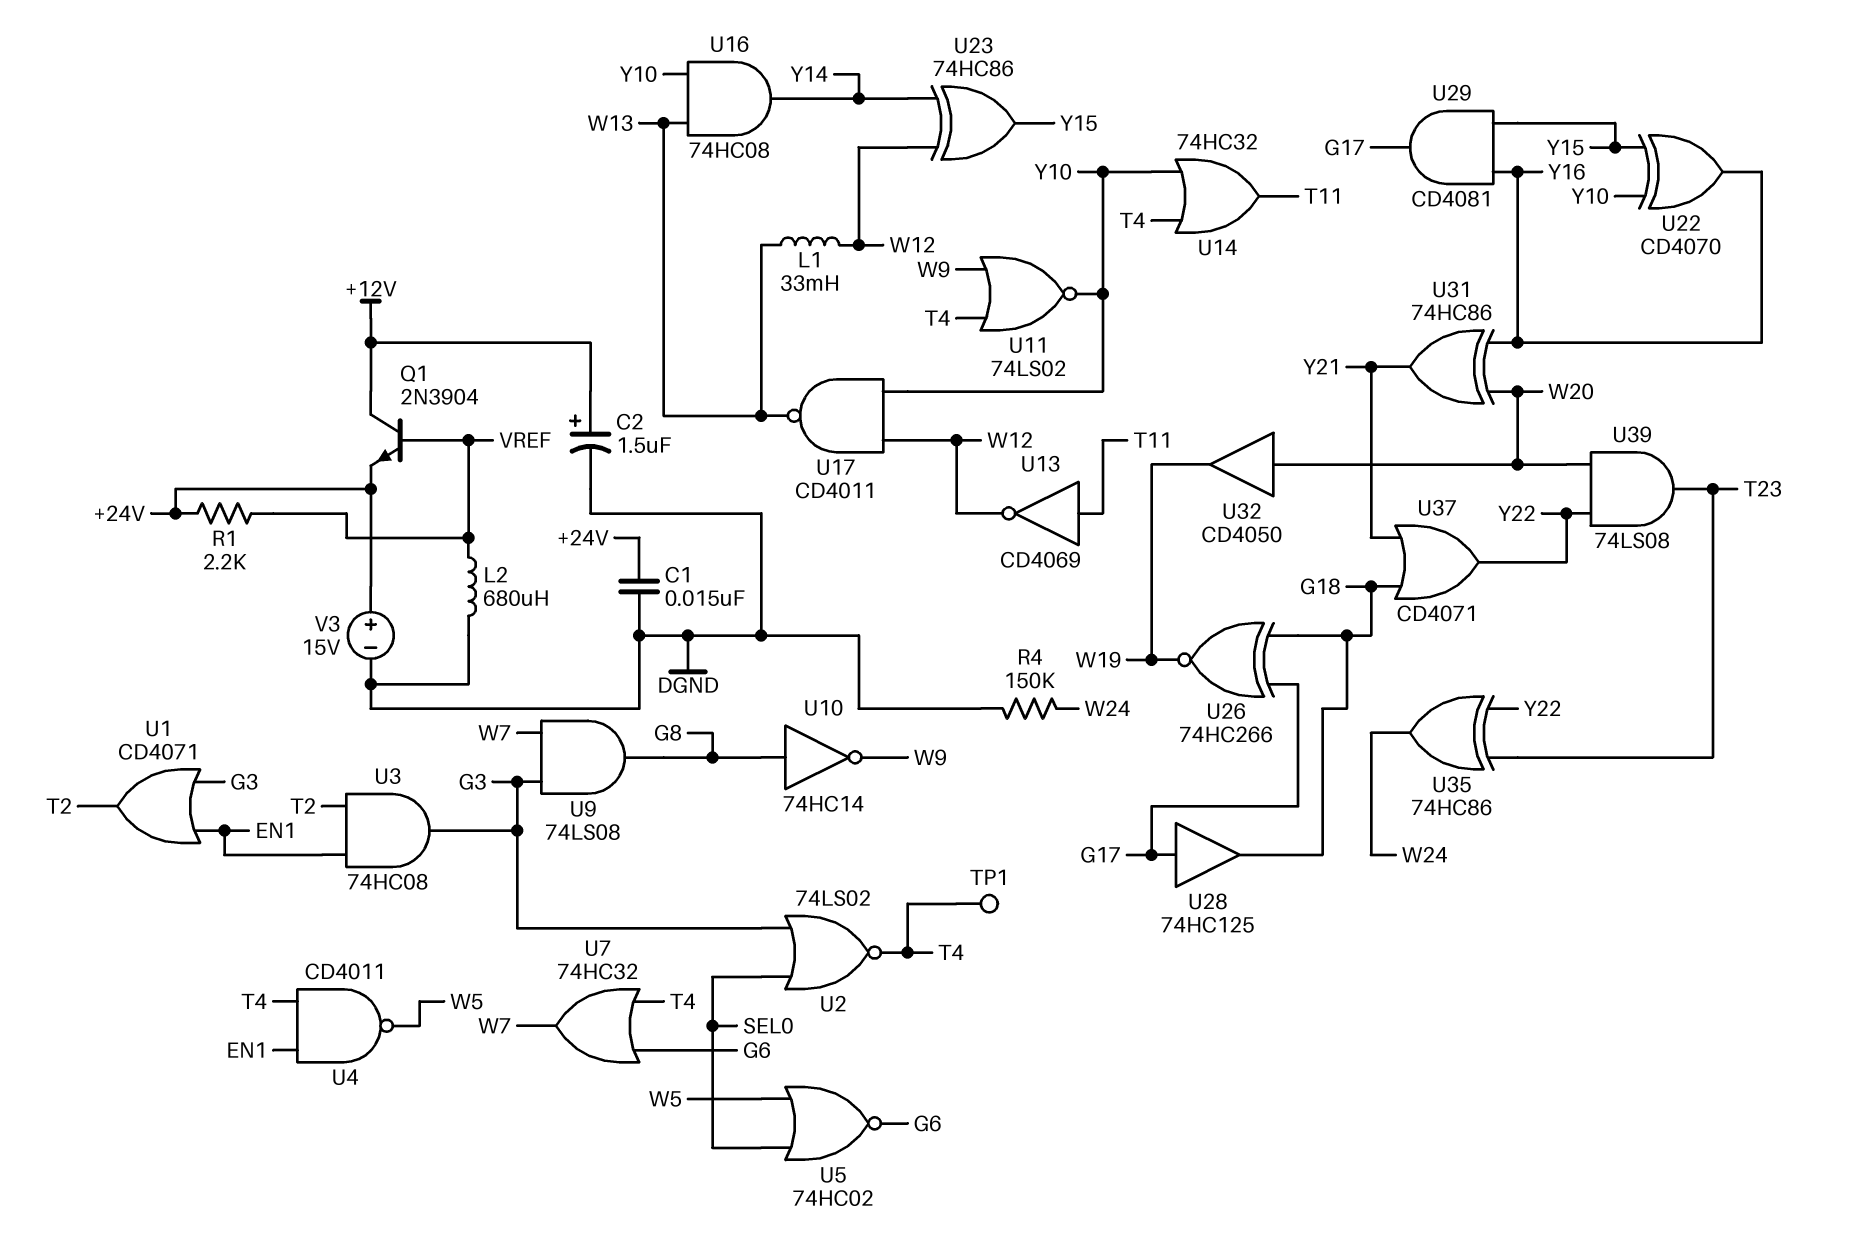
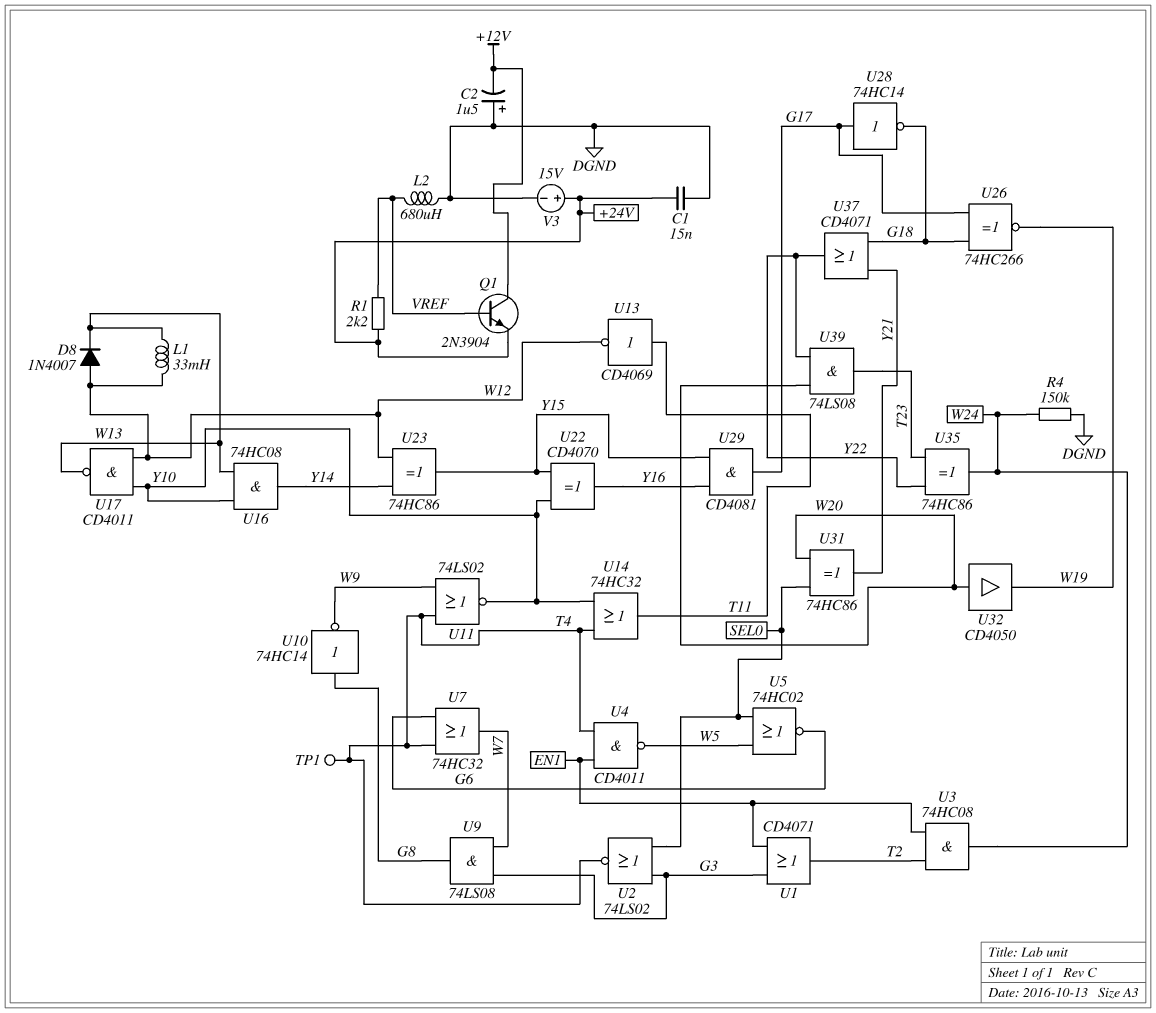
C2: 1.5uF (plus +12V, minus DGND) -> 1.5uF (plus DGND, minus +12V)
D8: none -> diode 1N4007 (A W12, K W13)
U3: AND 74HC08 (in EN1, in T2, out G3) -> AND 74HC08 (in EN1, in T2, out W24)
U28: buffer 74HC125 (in G17, out G18) -> NOT 74HC14 (in G17, out G18)
U31: XOR 74HC86 (in W20, in Y16, out Y21) -> XOR 74HC86 (in SEL0, in W20, out Y21)

